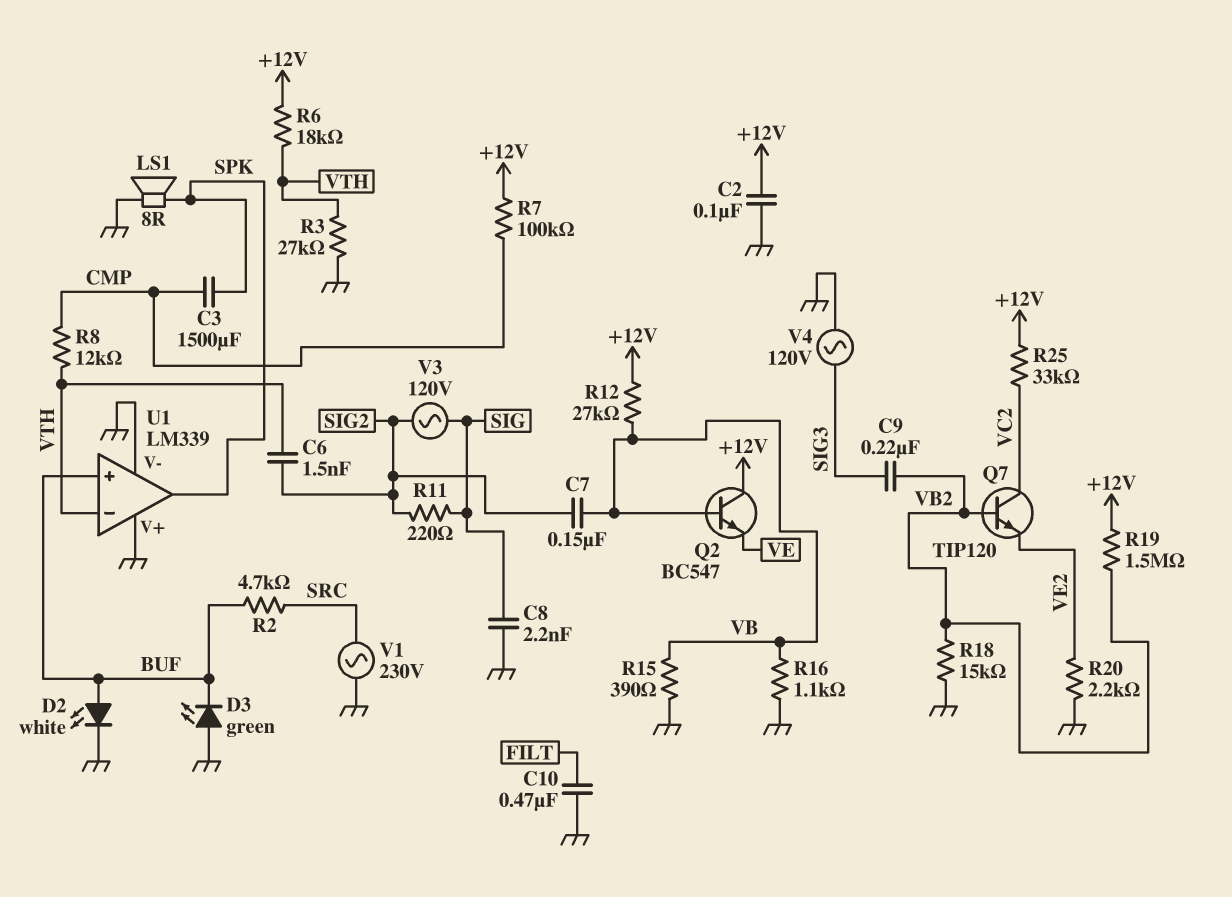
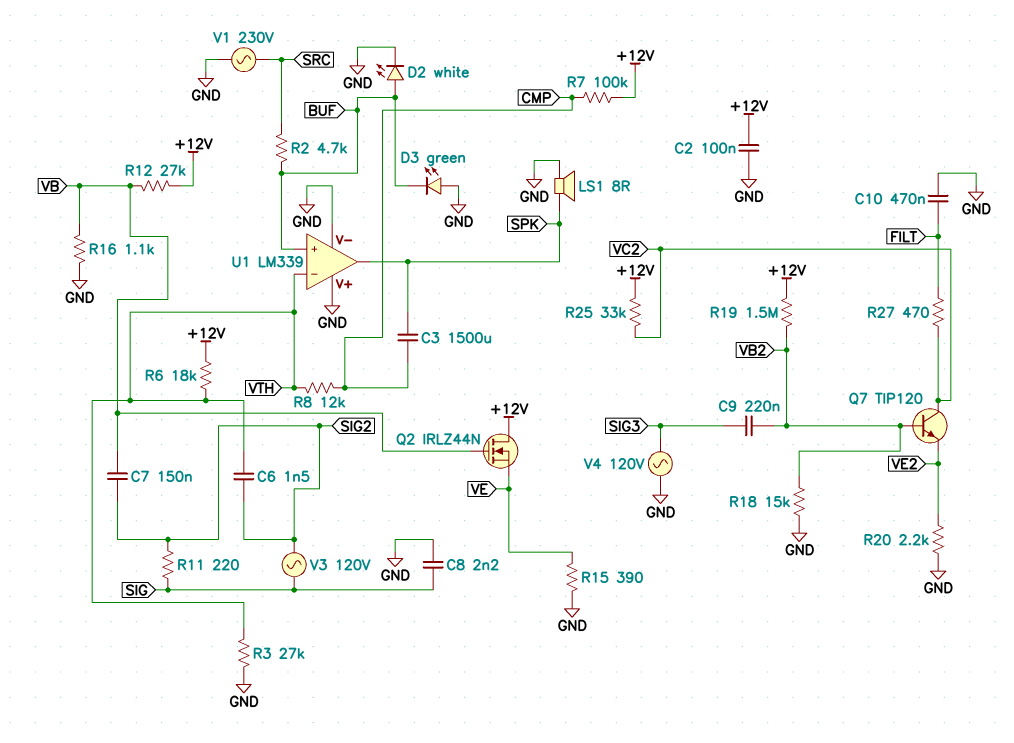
Q2: NPN BC547 (B VB, C +12V, E VE) -> NMOS IRLZ44N (G VB, D +12V, S VE)
R15: 390 (GND, VB) -> 390 (GND, VE)
R27: none -> 470 (FILT, VC2)

